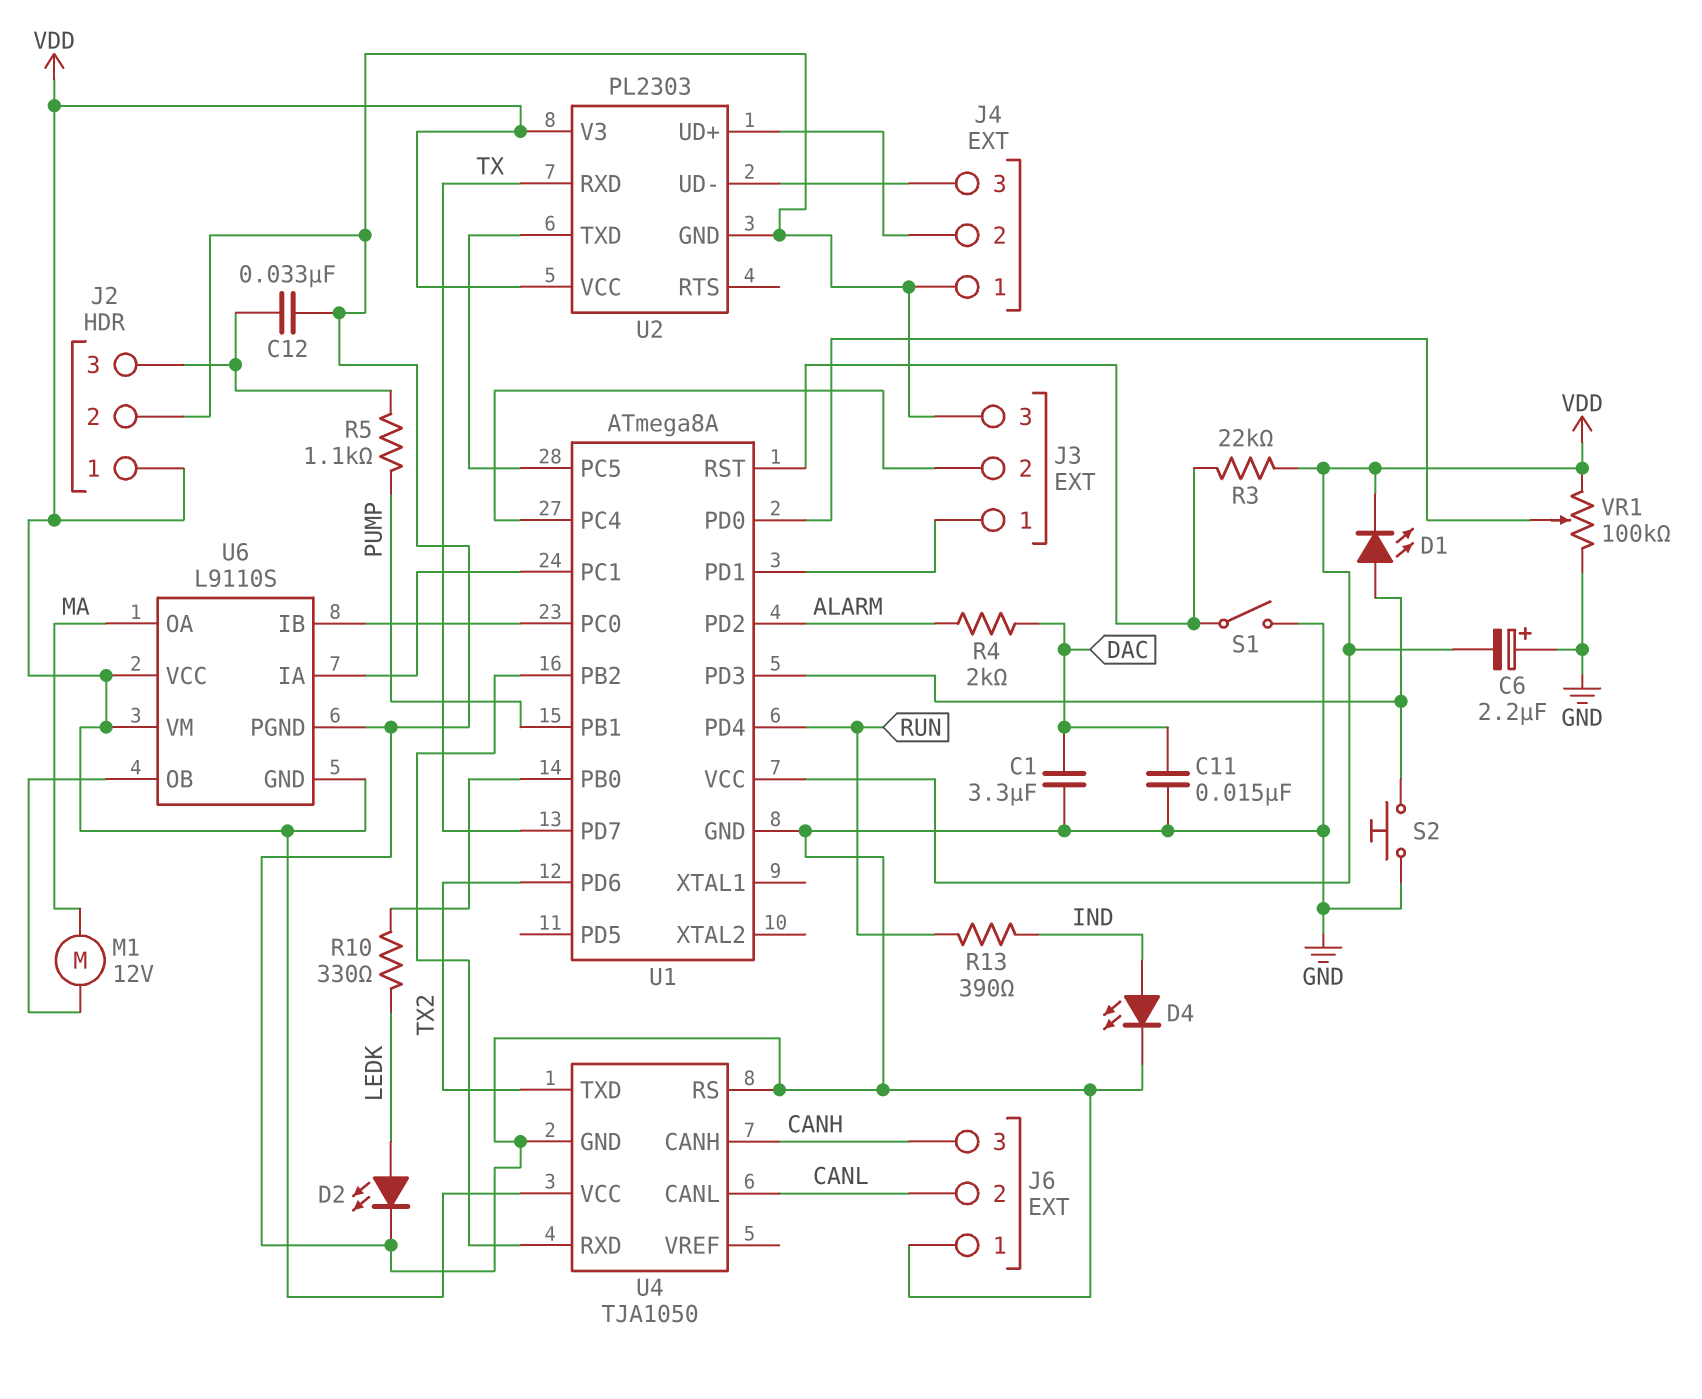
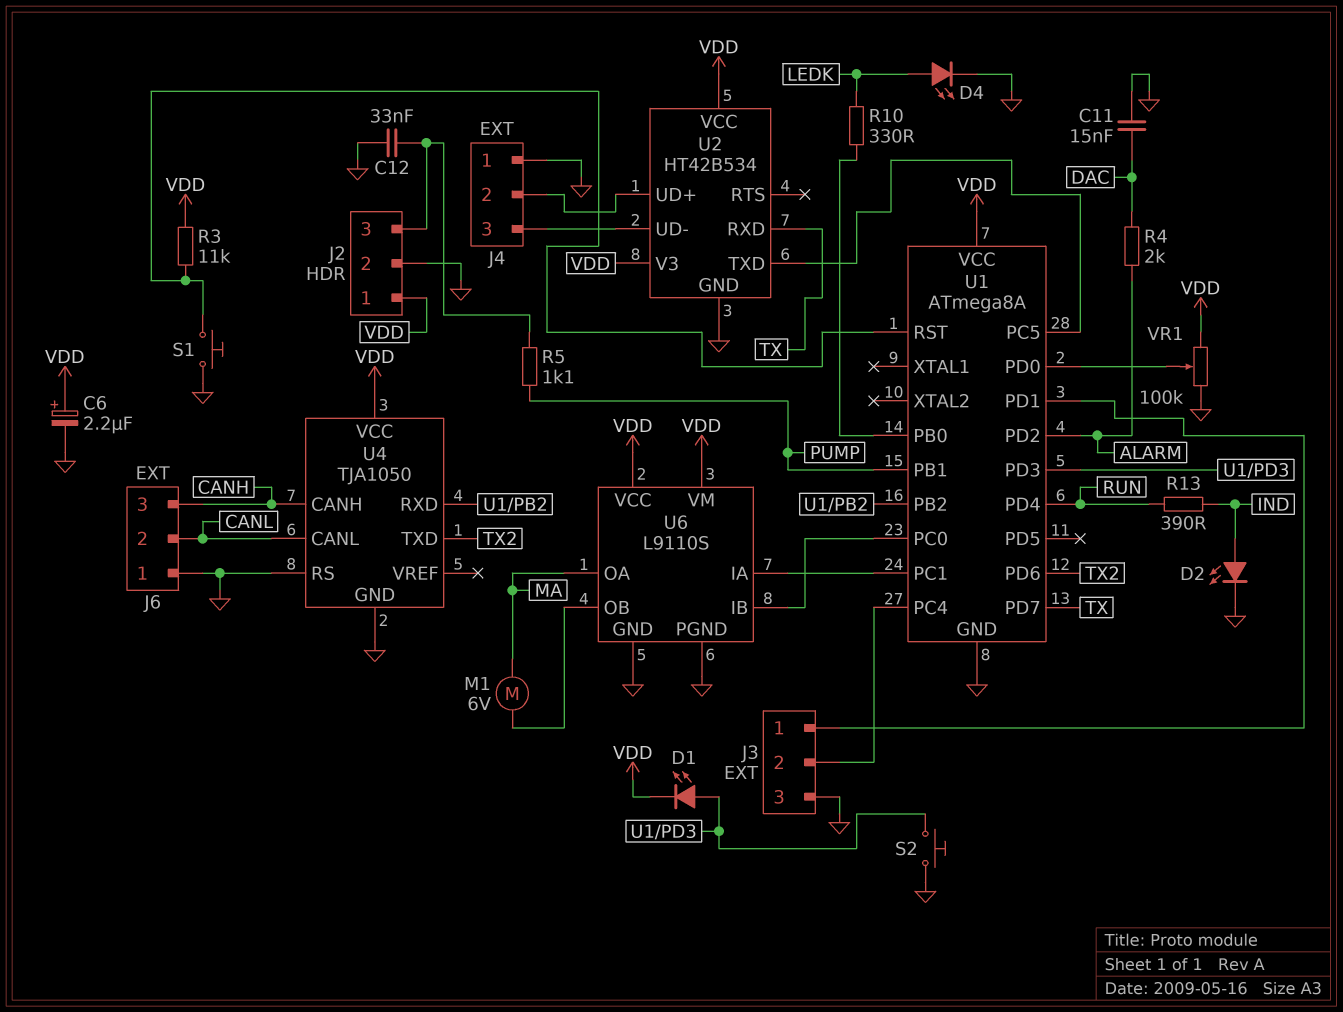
C1: 3.3uF (DAC, GND) -> none
C6: 2.2uF (plus GND, minus VDD) -> 2.2uF (plus VDD, minus GND)
D2: LED (A LEDK, K GND) -> LED (A IND, K GND)
D4: LED (A IND, K GND) -> LED (A LEDK, K GND)
M1: motor 12V (MA, U6/OB) -> motor 6V (MA, U6/OB)
R3: 22k (U1/RST, VDD) -> 11k (U1/RST, VDD)
S1: switch (GND, U1/RST) -> button (GND, U1/RST)
U2: PL2303 -> HT42B534
U6 pin GND: VDD -> GND

